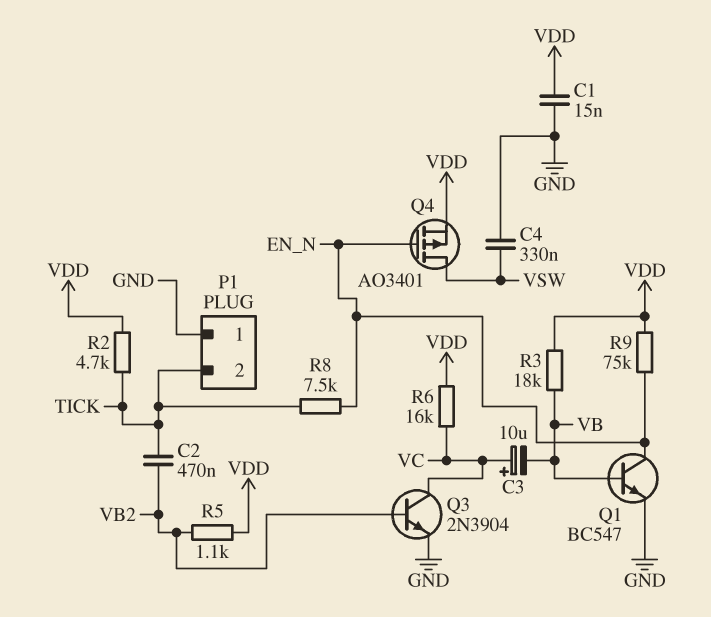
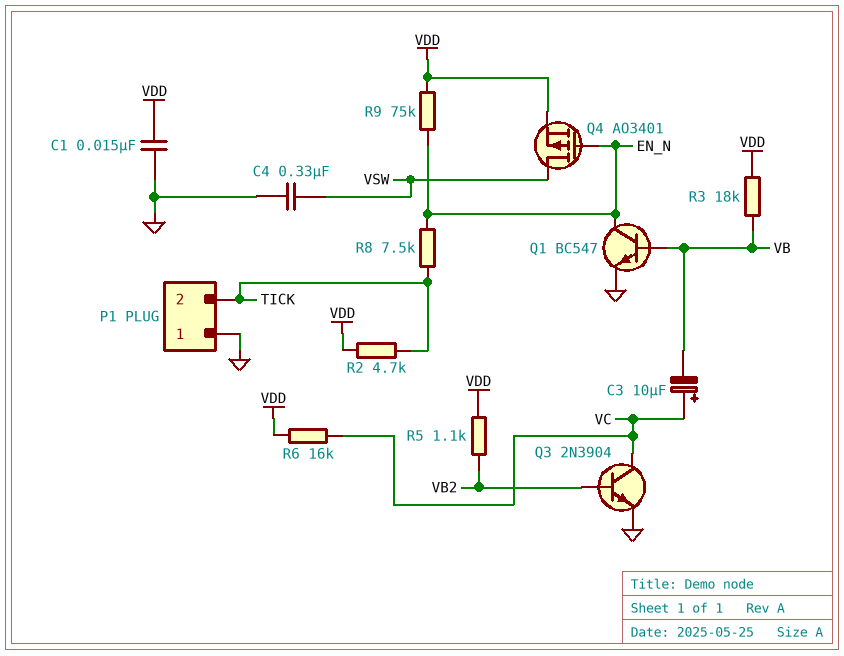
C2: 470nF (TICK, VB2) -> none

